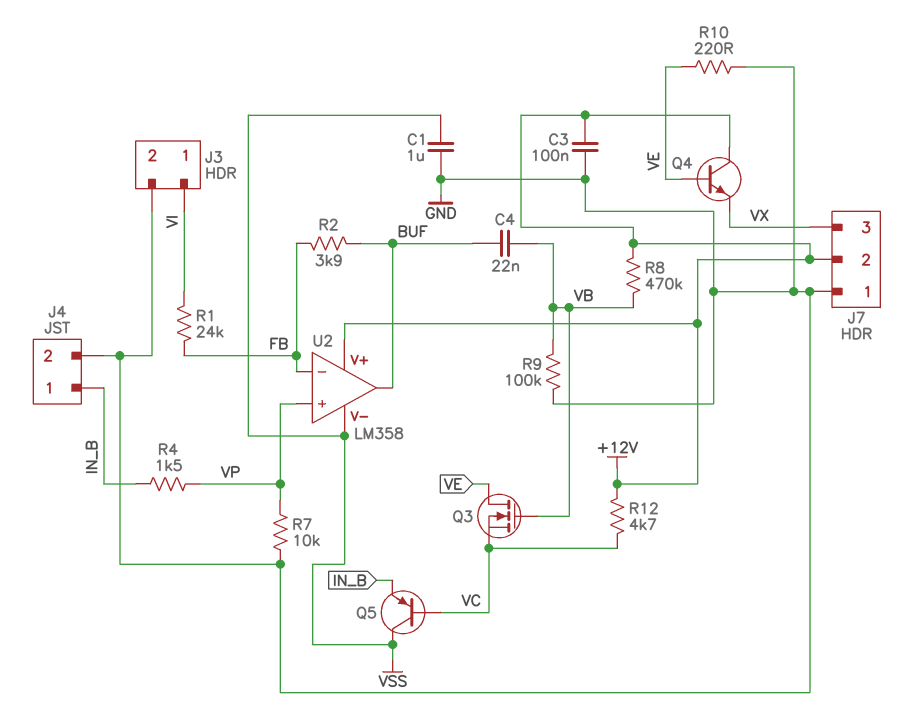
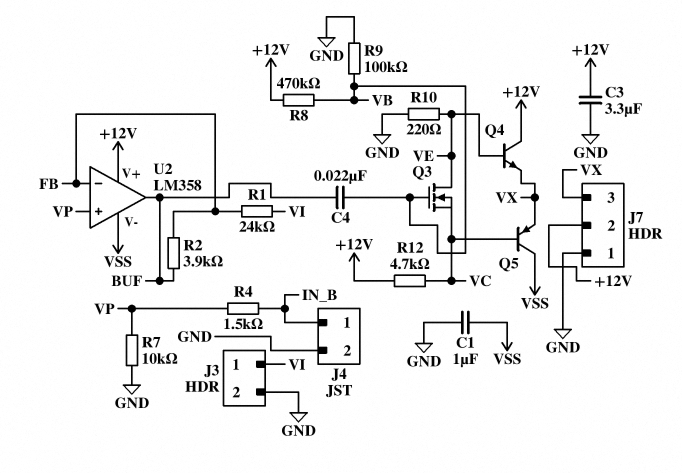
C3: 100nF (+12V, GND) -> 3.3uF (+12V, GND)
Q5: PNP (B VC, C VSS, E IN_B) -> PNP (B VC, C VSS, E VX)

